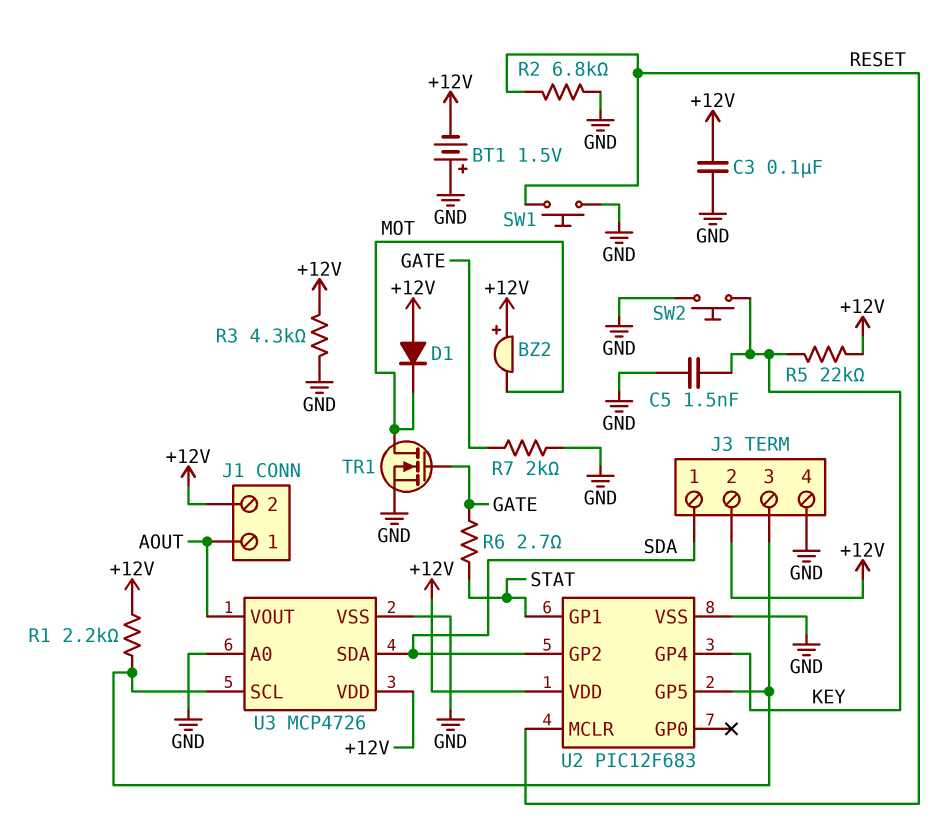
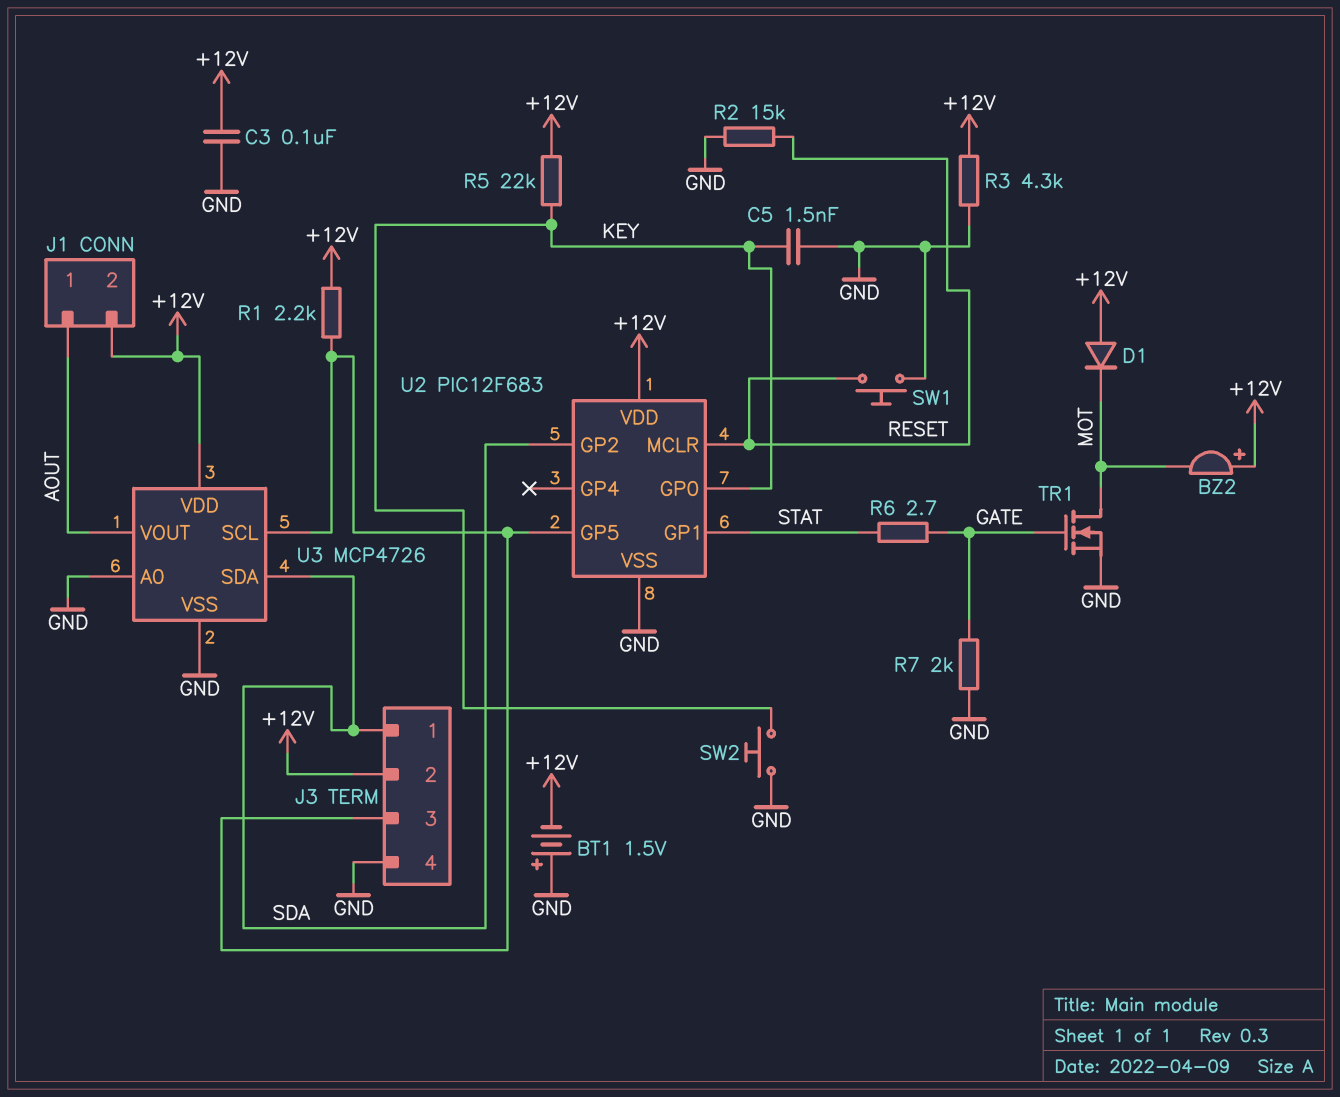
R2: 6.8k (GND, RESET) -> 15k (GND, RESET)
U2 pin GP0: none -> KEY
U2 pin GP4: KEY -> none

